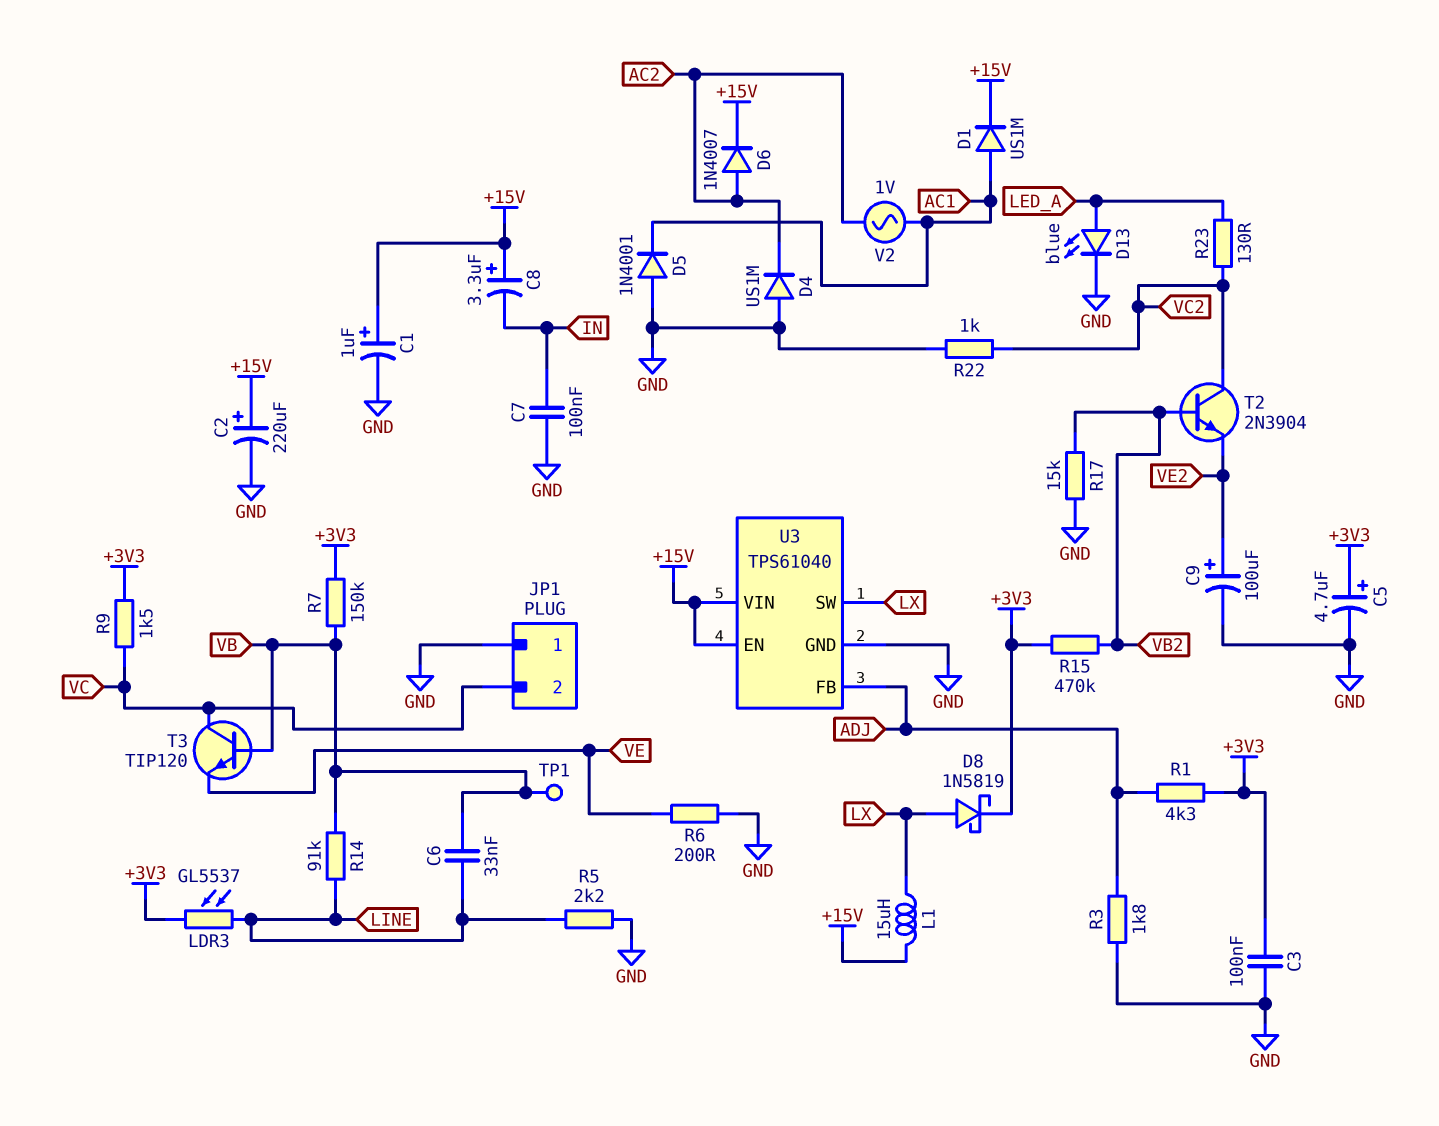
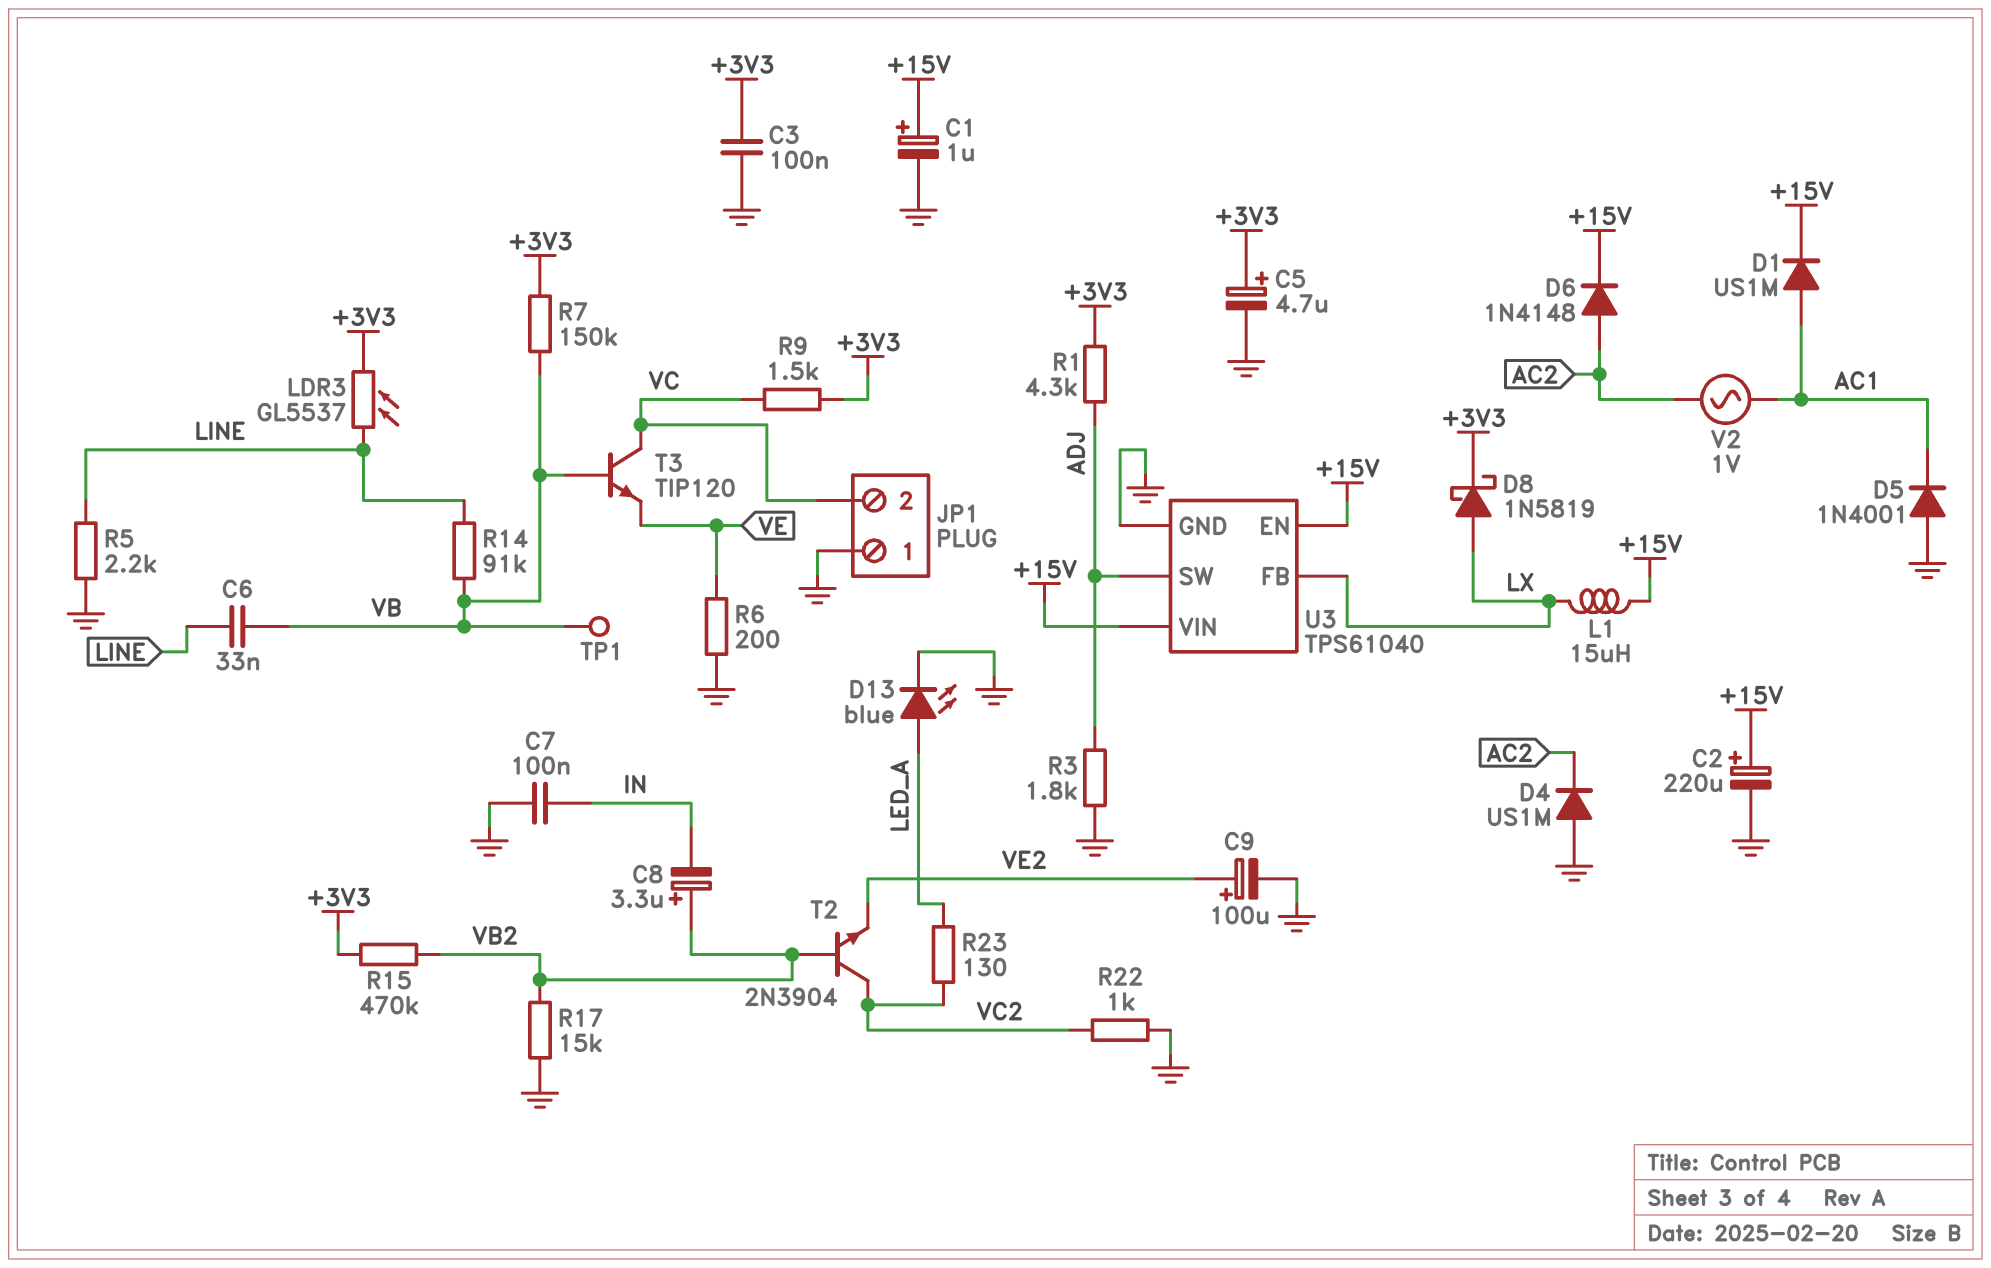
C8: 3.3uF (plus +15V, minus IN) -> 3.3uF (plus VB2, minus IN)
D6: diode 1N4007 (A AC2, K +15V) -> diode 1N4148 (A AC2, K +15V)
U3 pin FB: ADJ -> LX
U3 pin SW: LX -> ADJ

